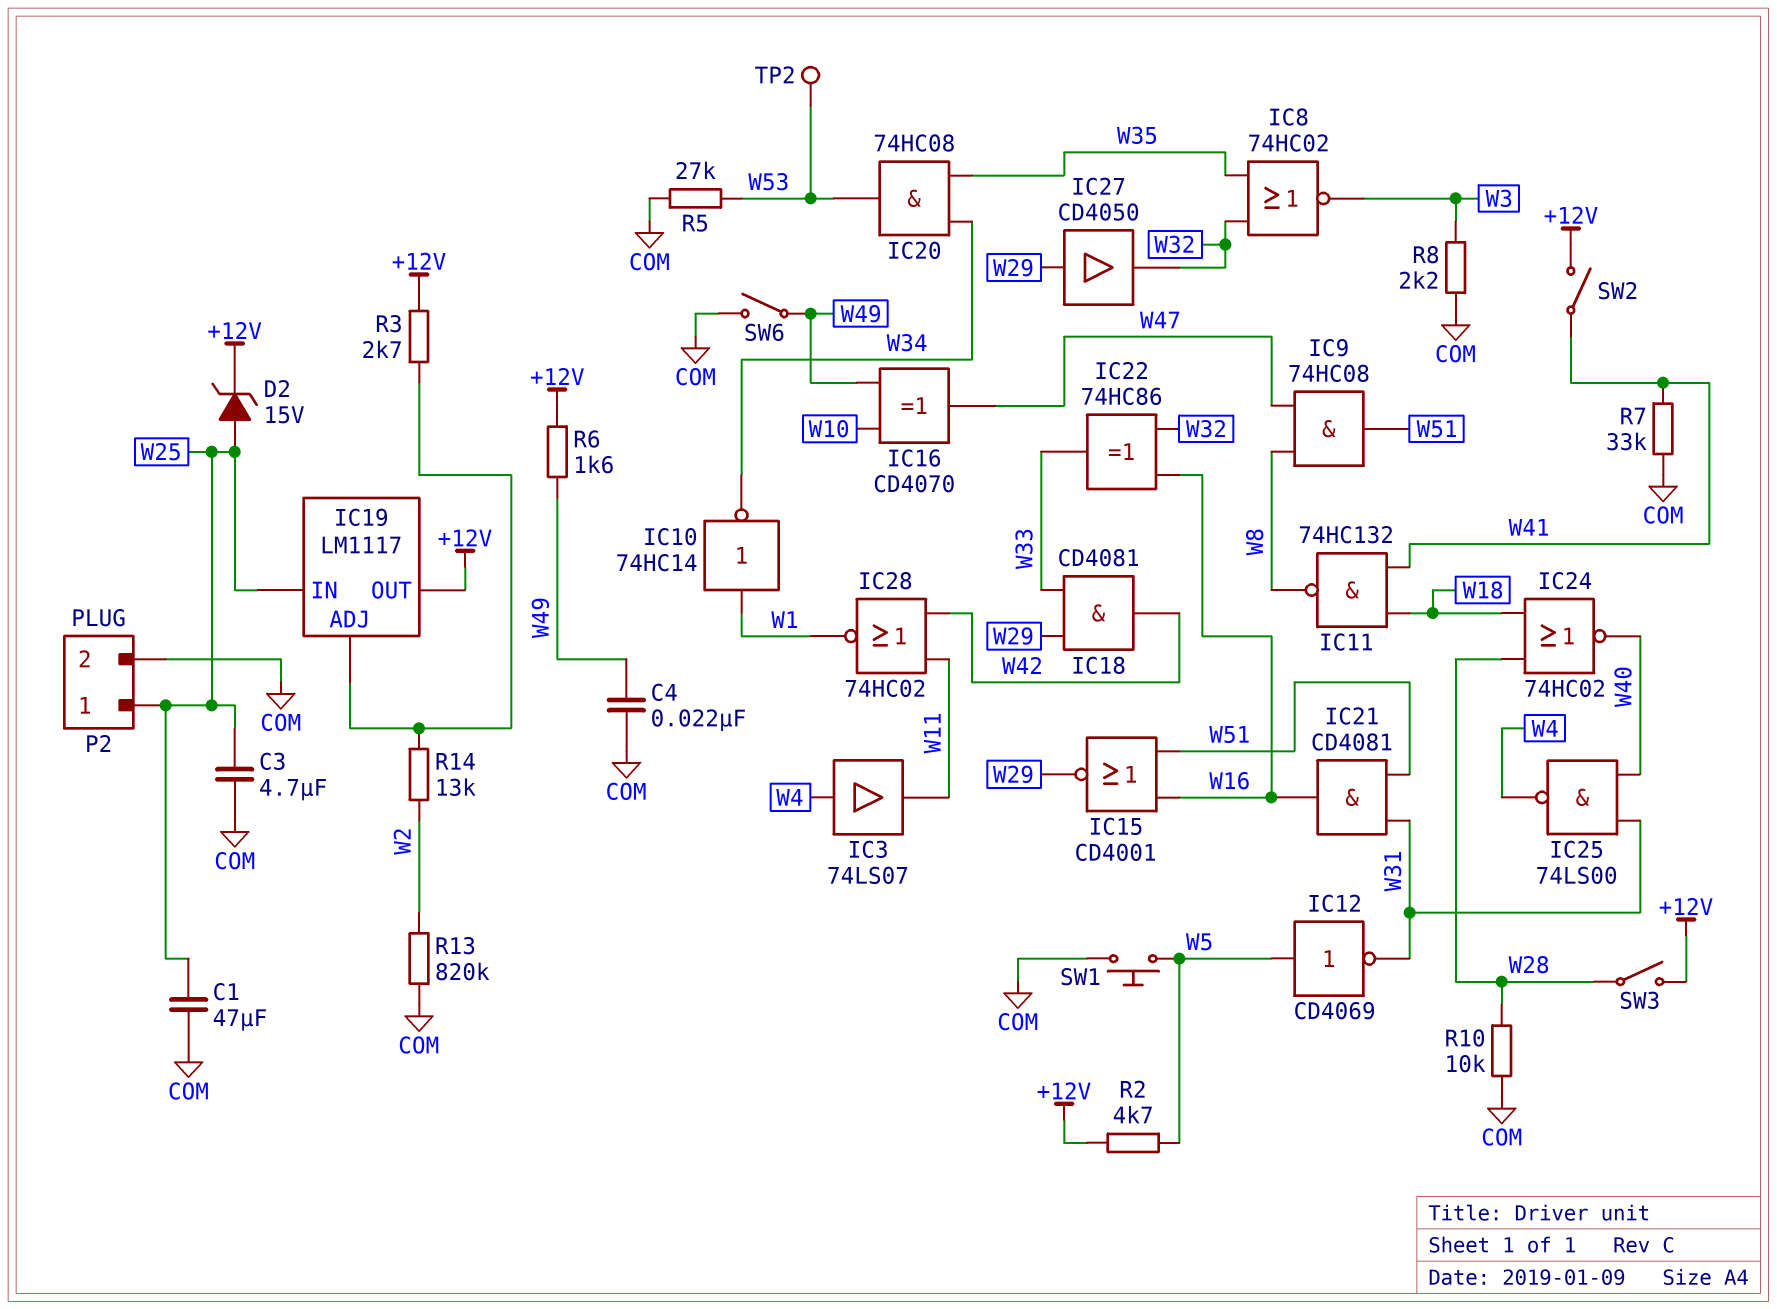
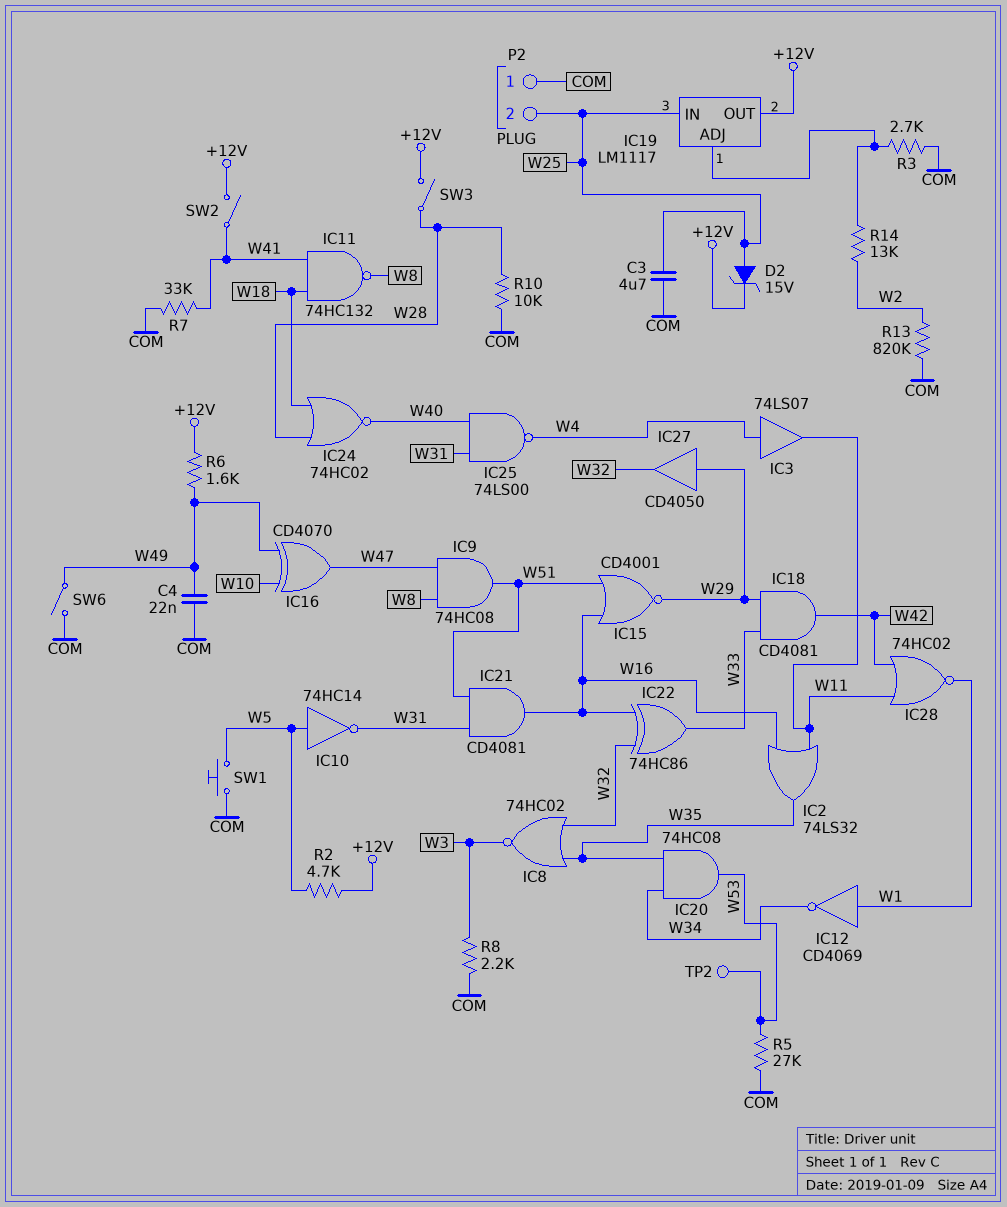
C1: 47uF (COM, W25) -> none
IC2: none -> OR 74LS32 (in W11, in W16, out W35)
IC10: NOT 74HC14 (in W1, out W34) -> NOT 74HC14 (in W5, out W31)
IC12: NOT CD4069 (in W5, out W31) -> NOT CD4069 (in W1, out W34)
P2 pin 1: W25 -> COM
P2 pin 2: COM -> W25
R3: 2.7k (+12V, IC19/ADJ) -> 2.7k (COM, IC19/ADJ)

